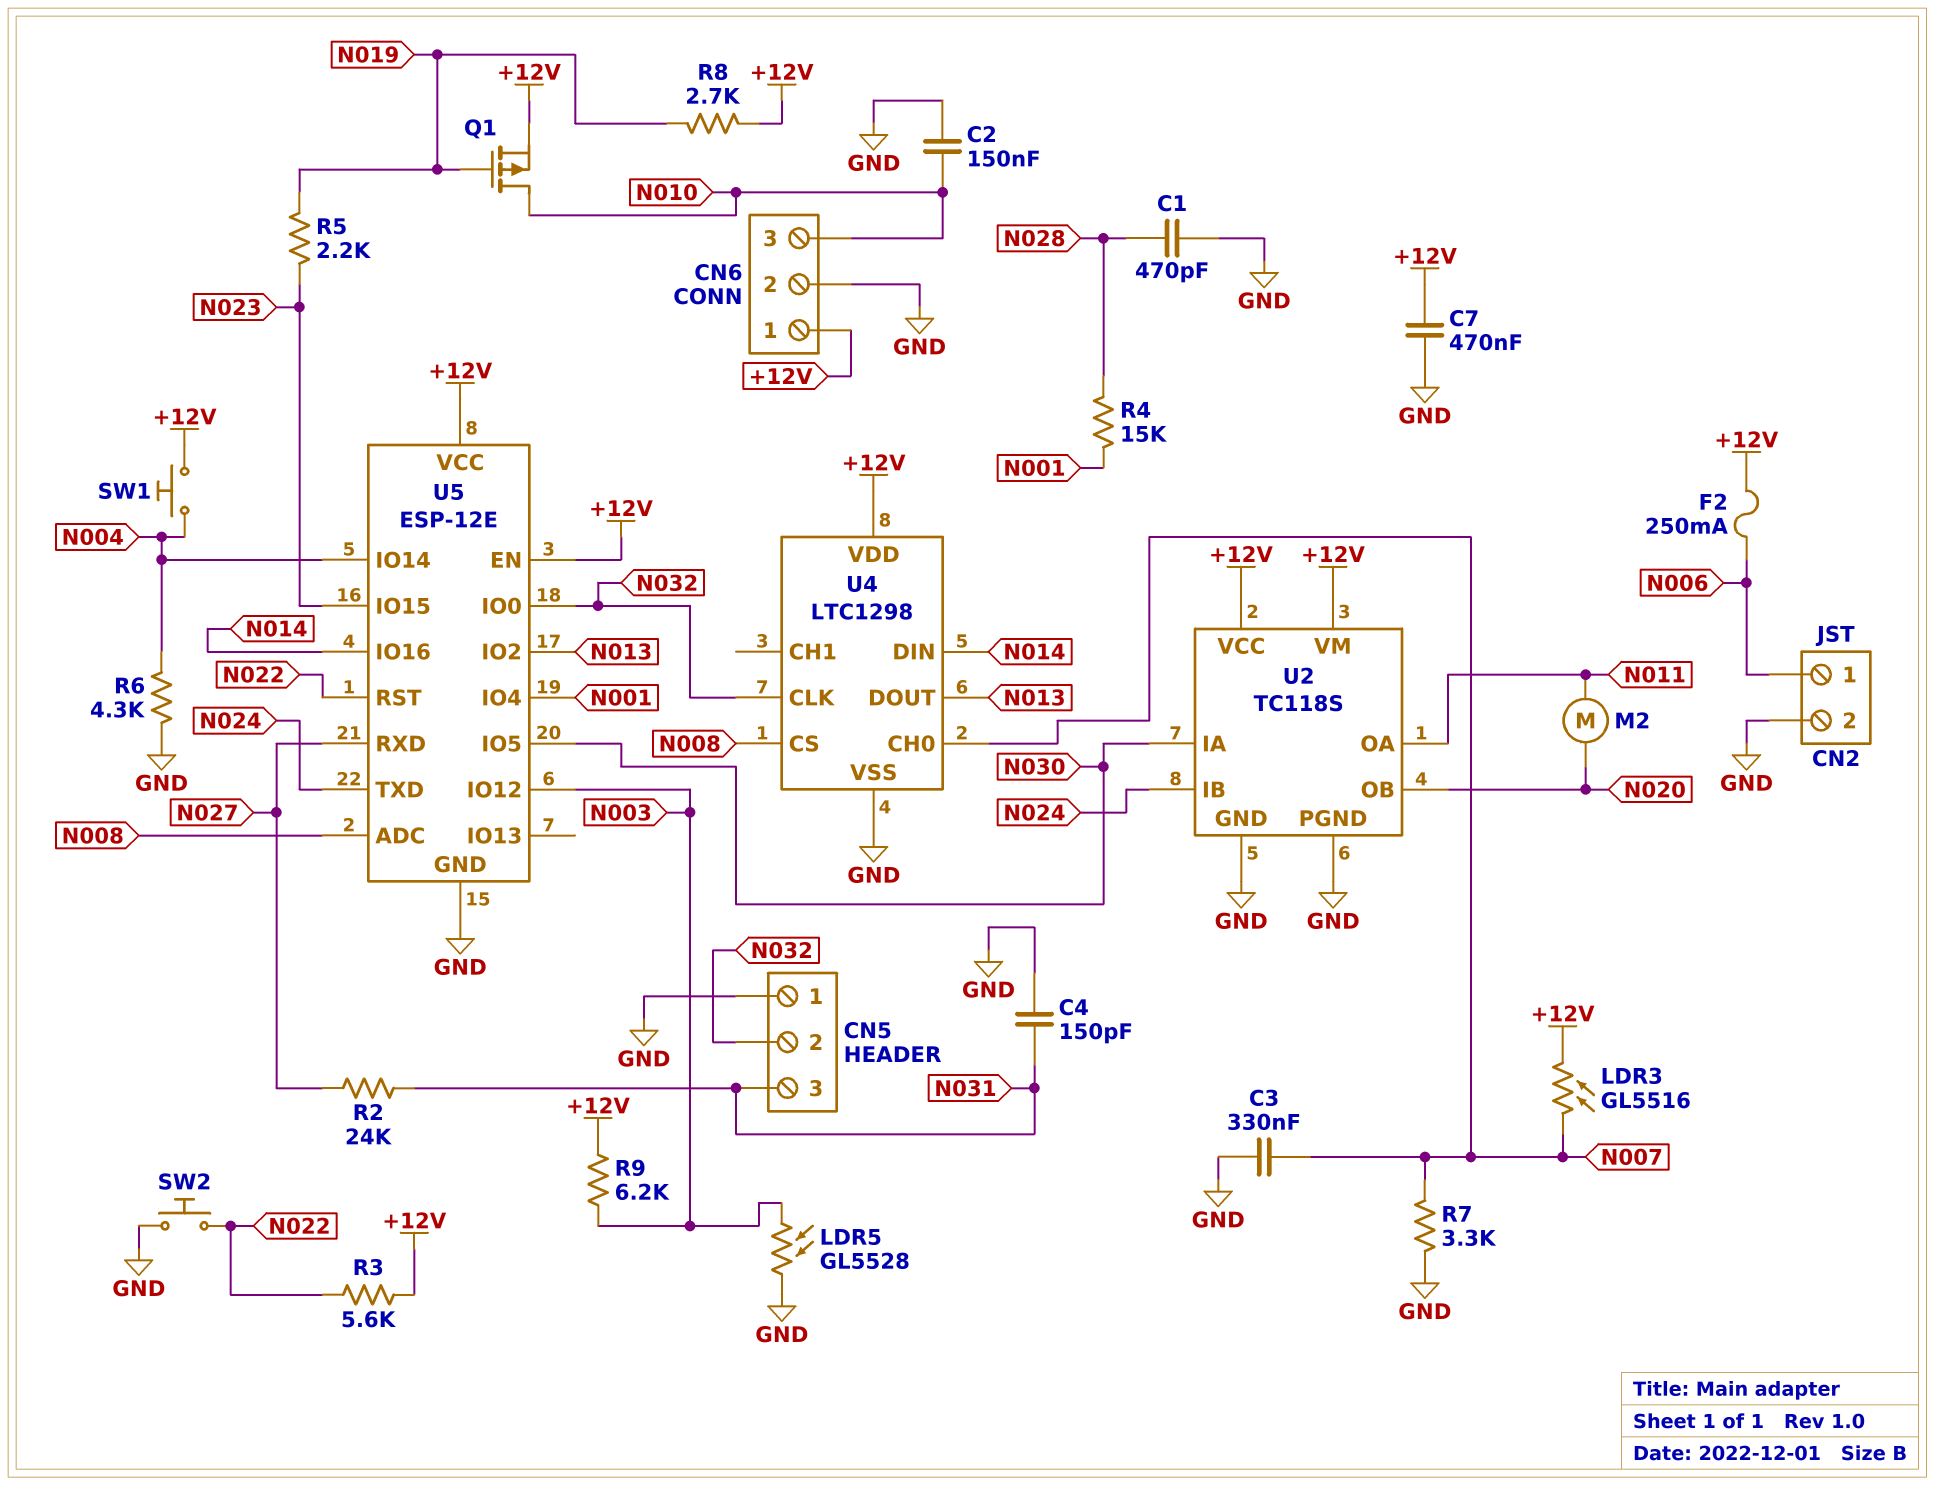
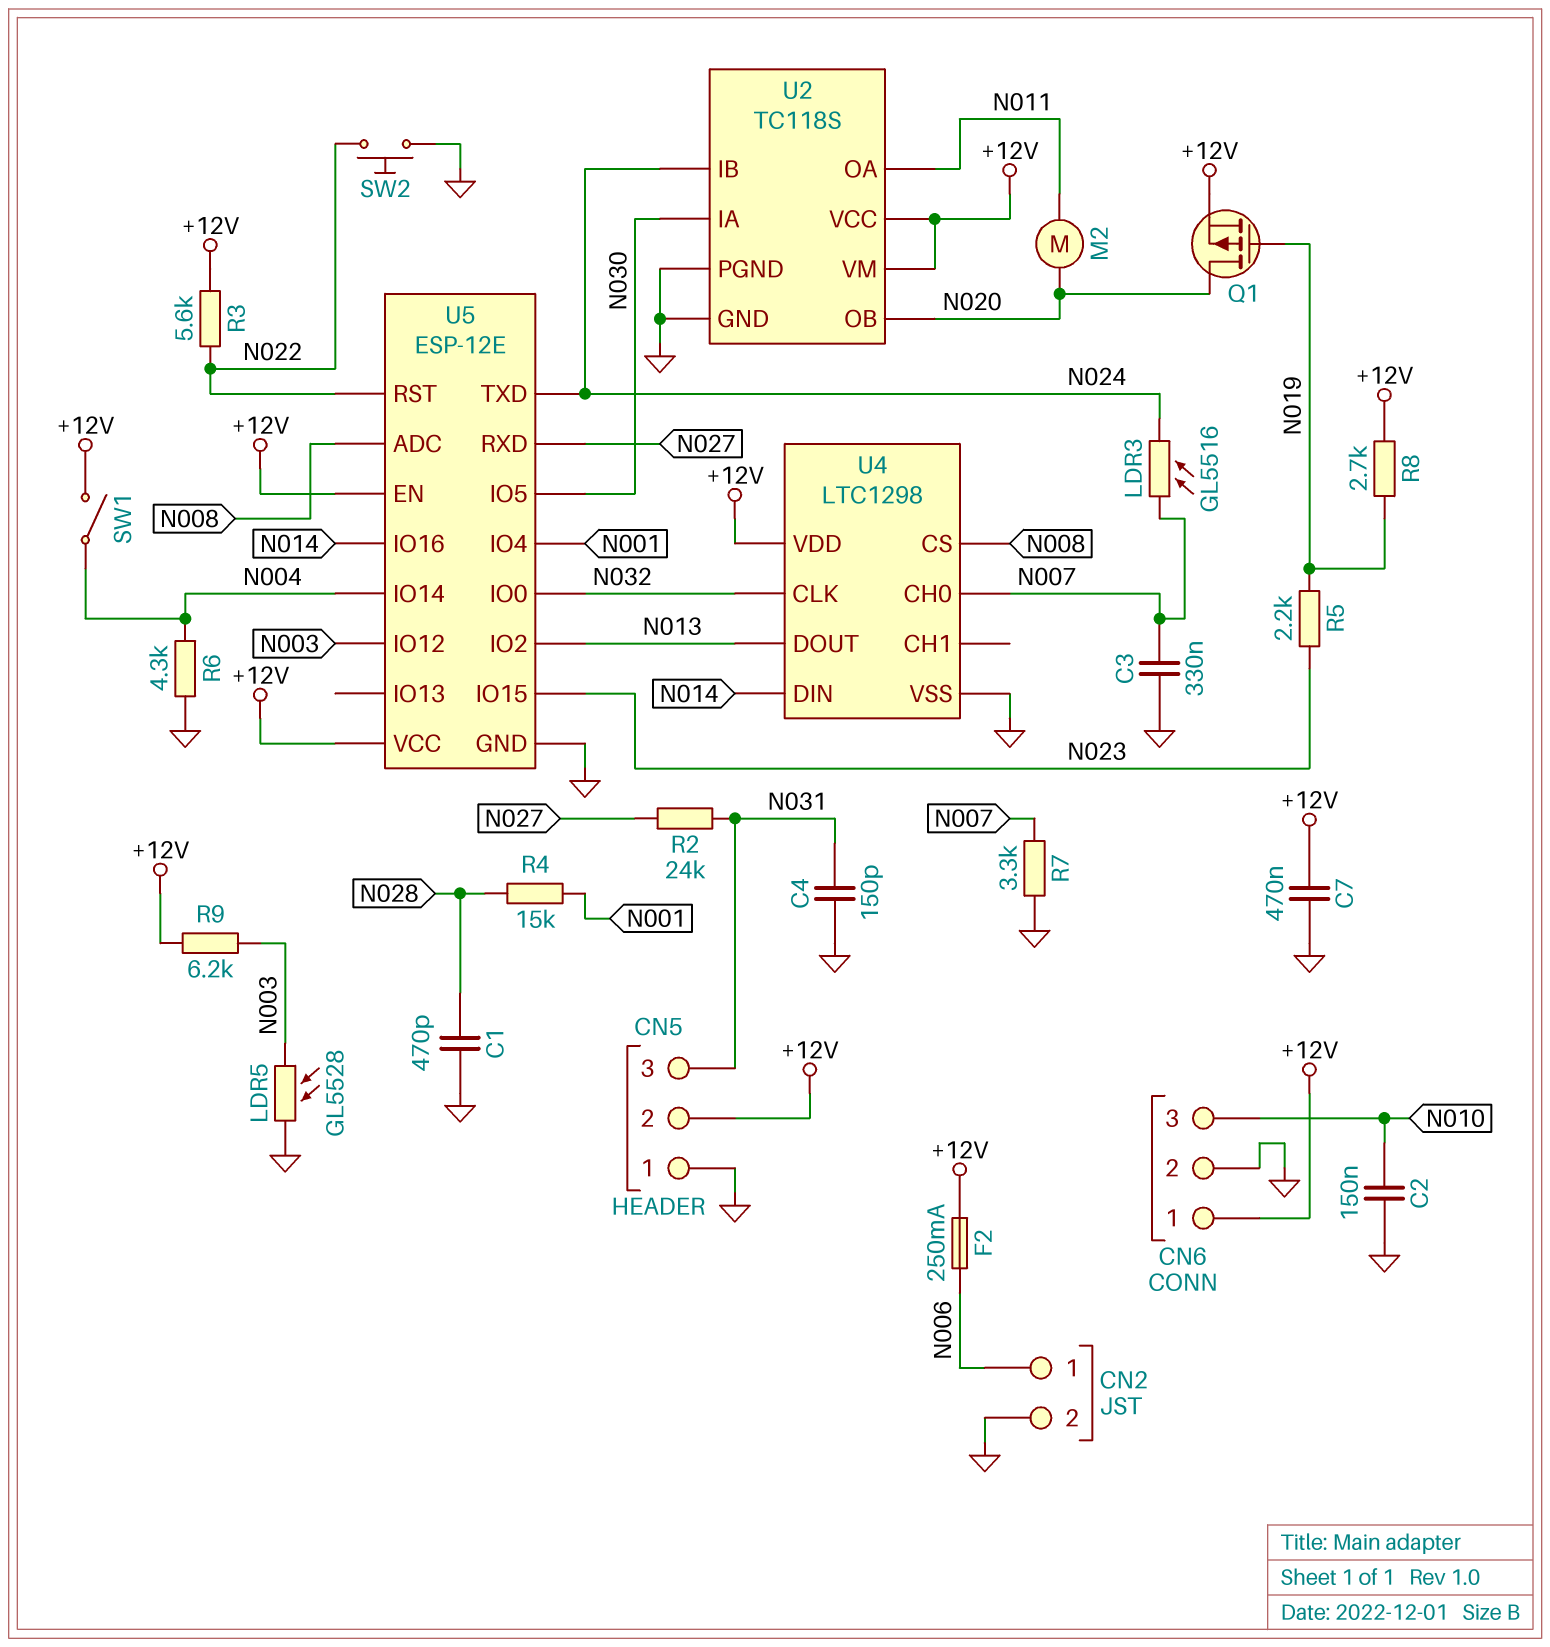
CN5 pin 2: N032 -> +12V
LDR3: GL5516 (+12V, N007) -> GL5516 (N007, N024)
Q1: PMOS (G N019, D N010, S +12V) -> PMOS (G N019, D N020, S +12V)
SW1: button (+12V, N004) -> switch (+12V, N004)

